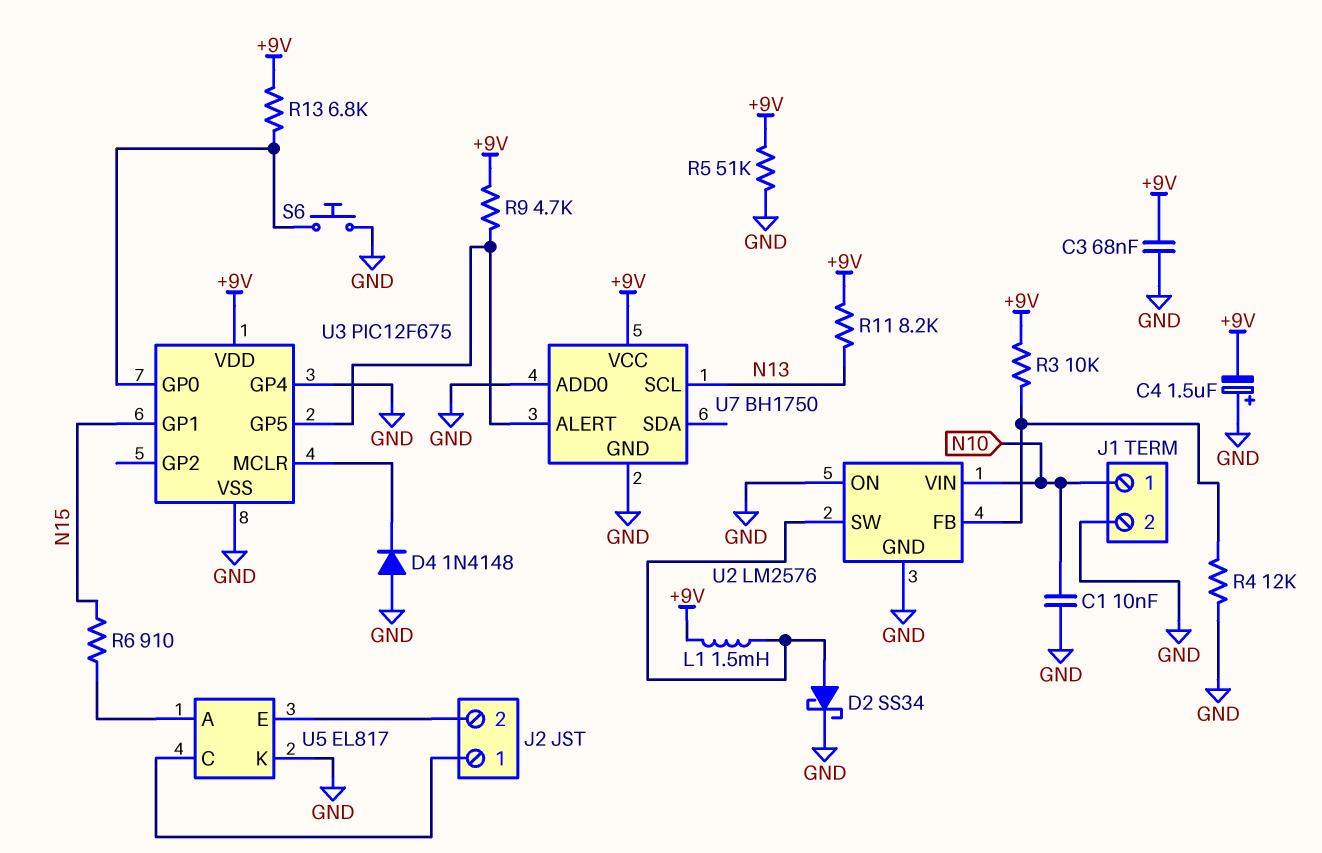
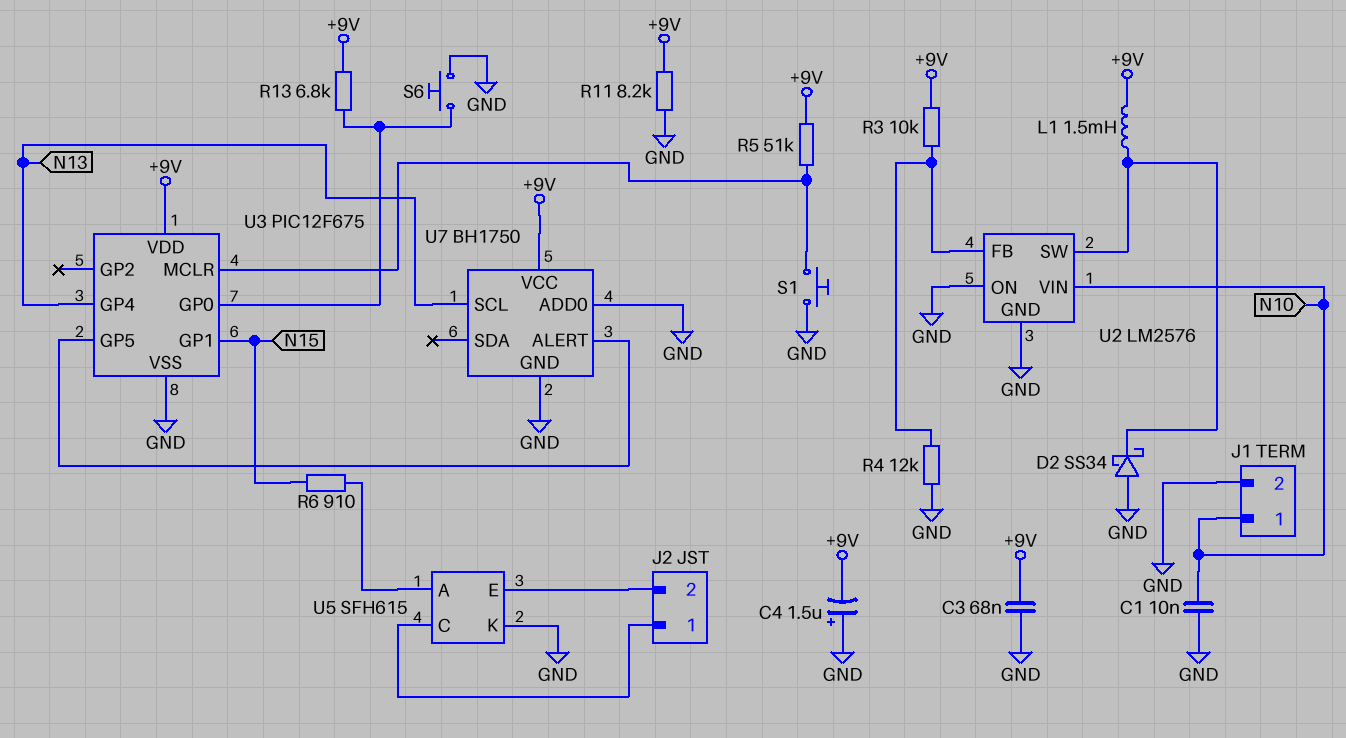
D2: schottky SS34 (A U2/SW, K GND) -> schottky SS34 (A GND, K U2/SW)
D4: diode 1N4148 (A GND, K U3/MCLR) -> none
R5: 51k (+9V, GND) -> 51k (+9V, U3/MCLR)
R9: 4.7k (+9V, U3/GP5) -> none
R11: 8.2k (+9V, N13) -> 8.2k (+9V, GND)
S1: none -> button (GND, U3/MCLR)
U3 pin GP4: GND -> N13
U5: EL817 -> SFH615

